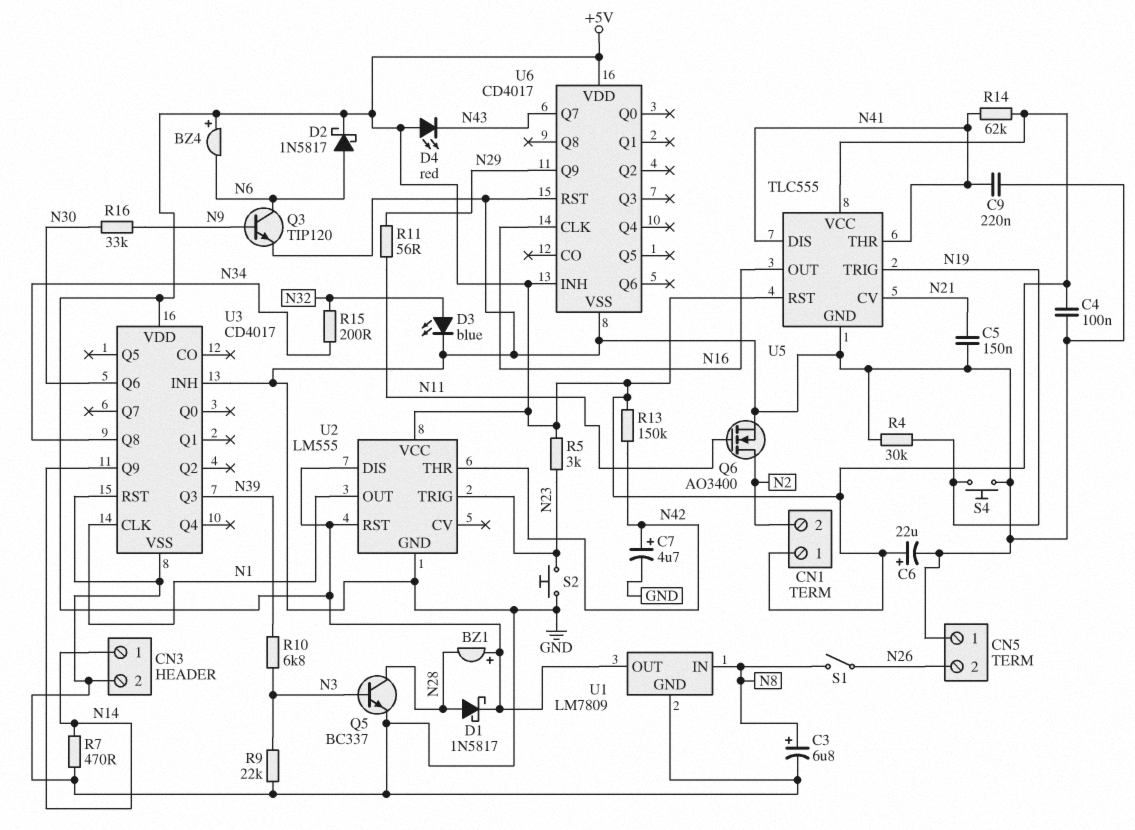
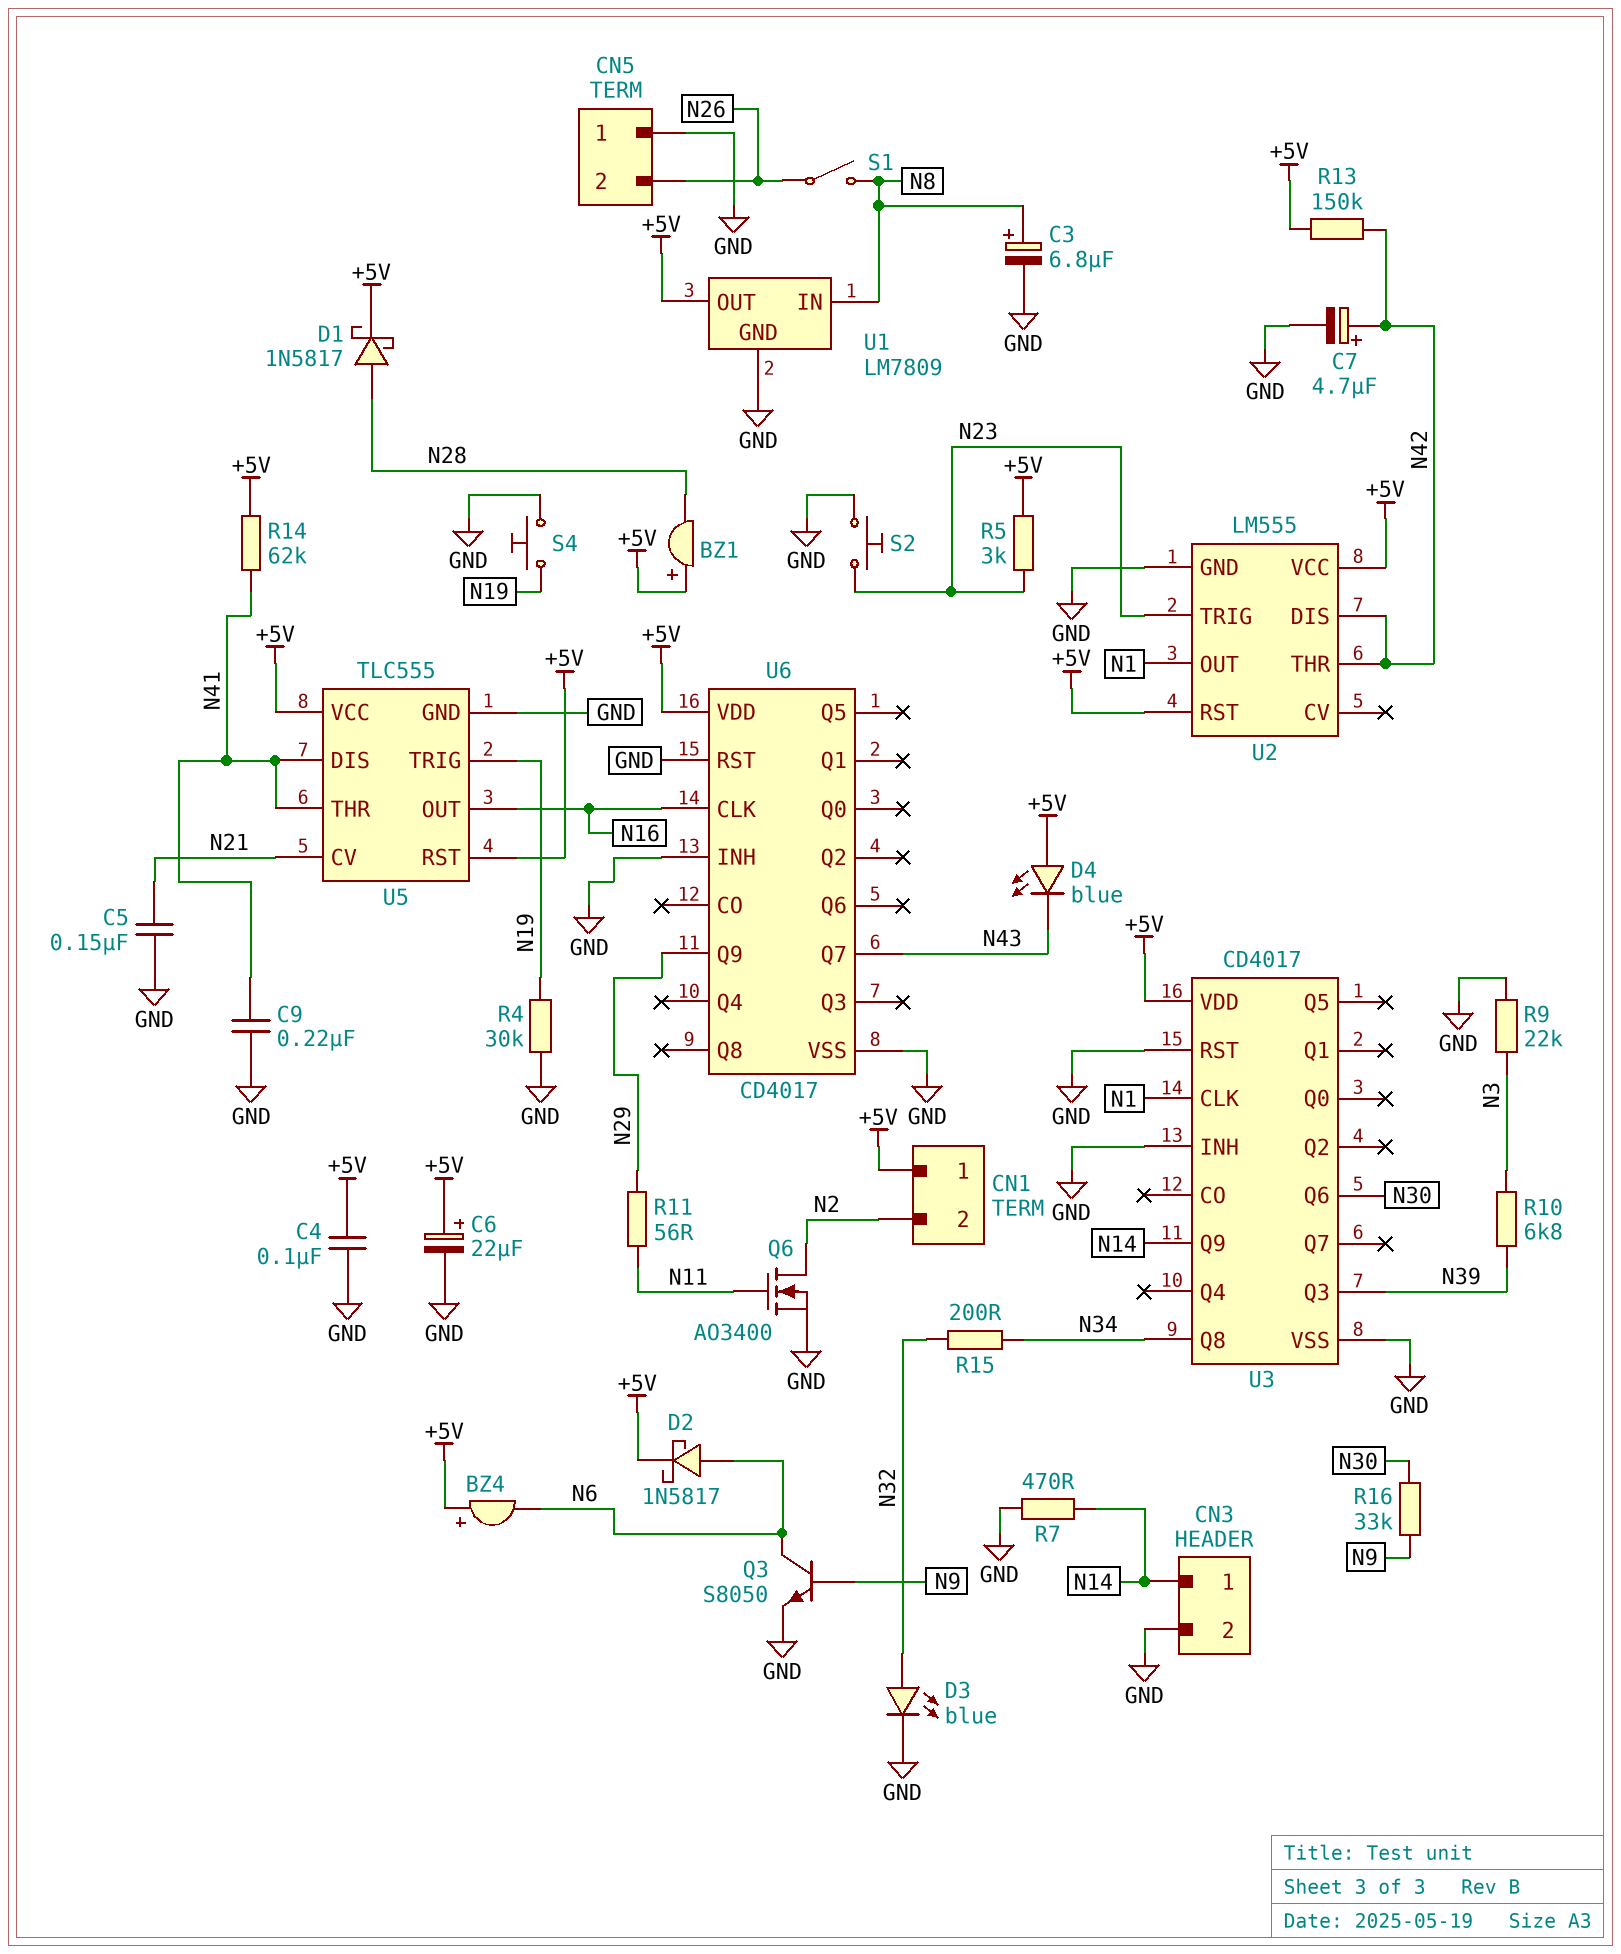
D4: LED red (A +5V, K N43) -> LED blue (A +5V, K N43)
Q3: NPN TIP120 (B N9, C N6, E GND) -> NPN S8050 (B N9, C N6, E GND)
Q5: NPN BC337 (B N3, C N28, E GND) -> none
U2 pin DIS: +5V -> N42
U6 pin INH: +5V -> GND

